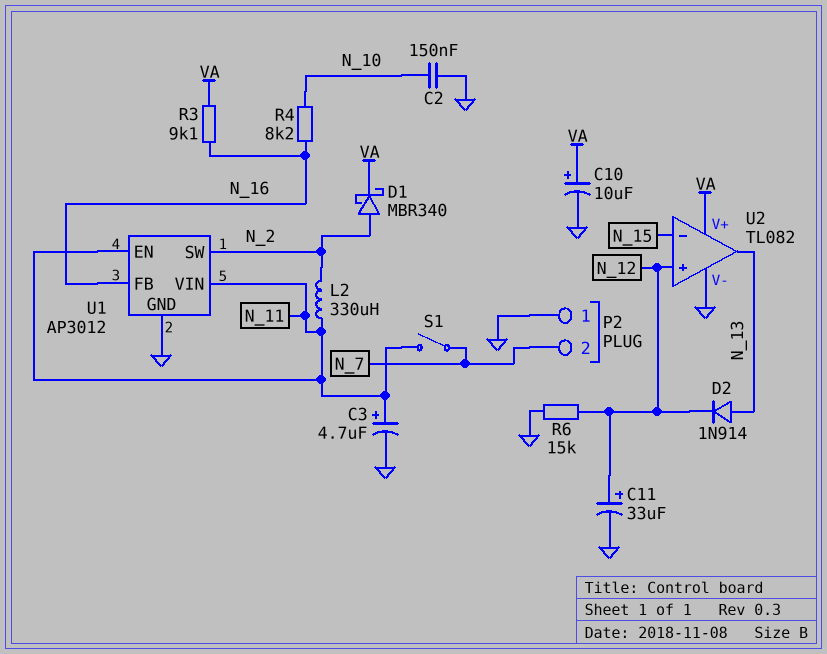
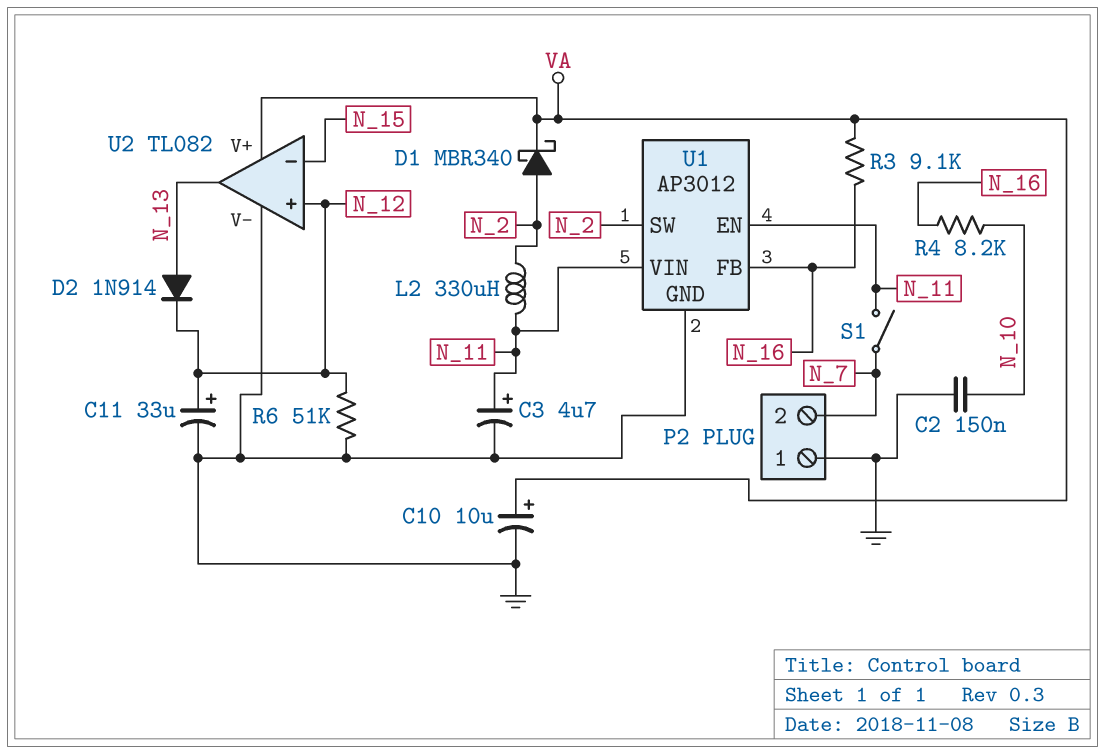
R6: 15k (GND, N_12) -> 51k (GND, N_12)

